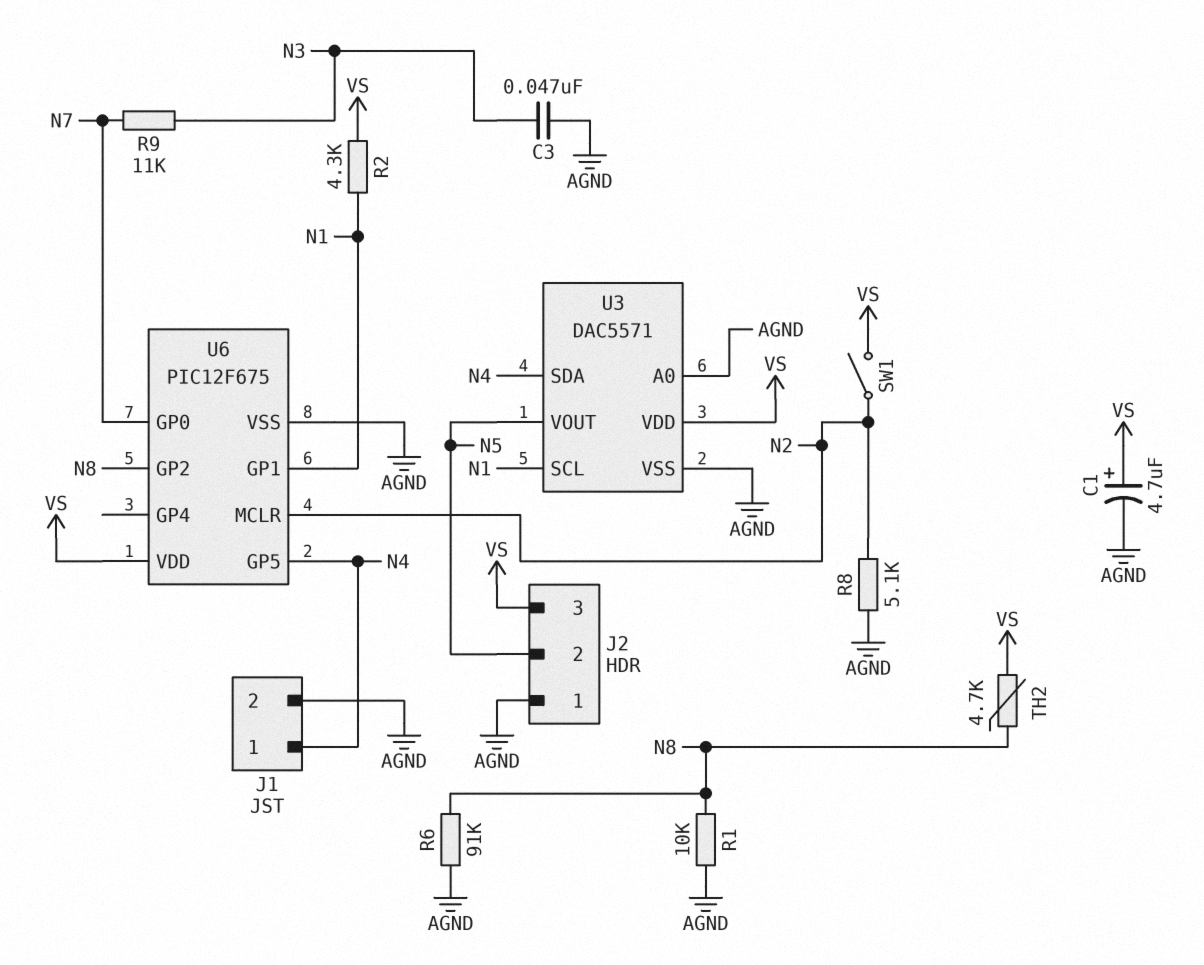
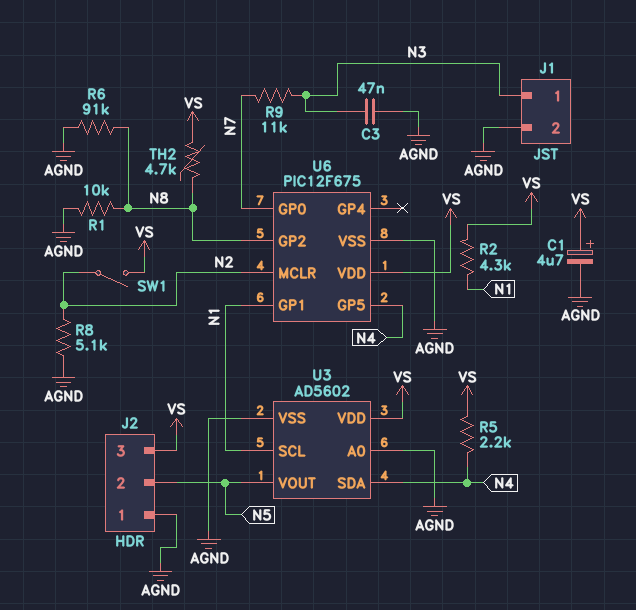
J1 pin 1: N4 -> N3
R5: none -> 2.2k (N4, VS)
U3: DAC5571 -> AD5602

